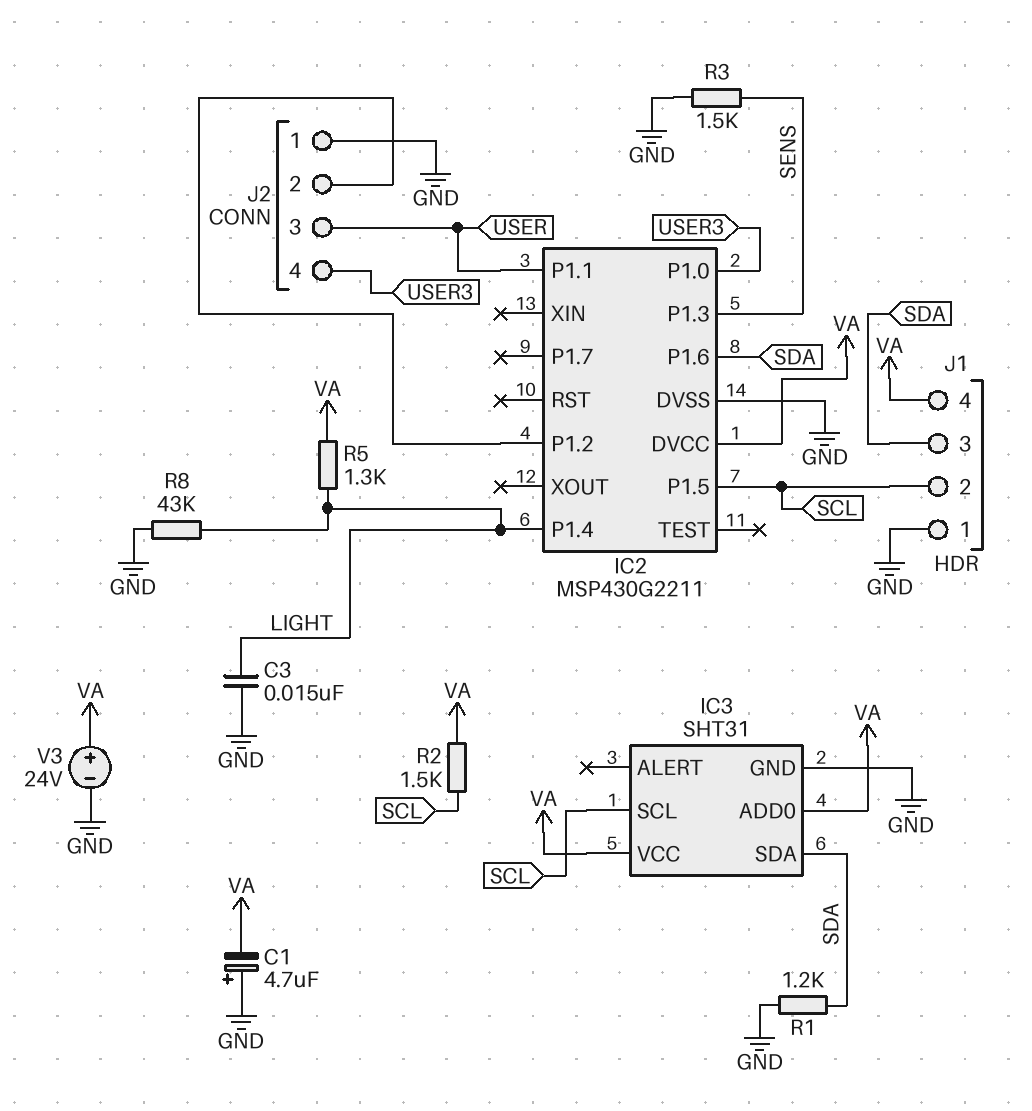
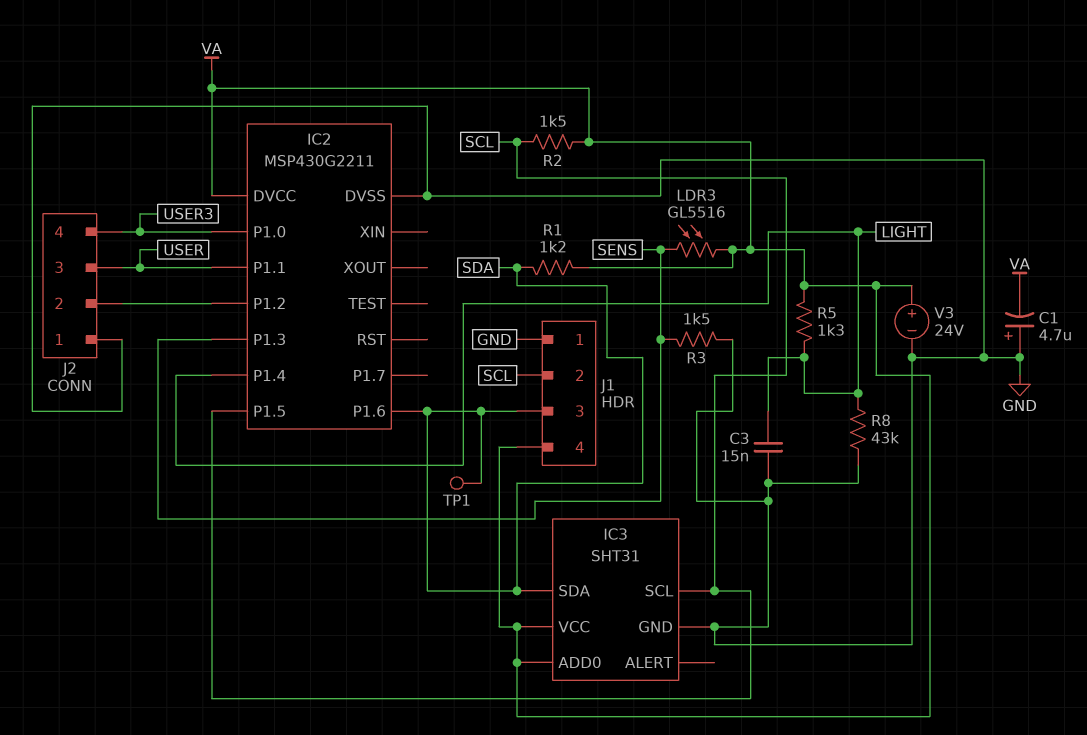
LDR3: none -> GL5516 (SENS, VA)
R1: 1.2k (GND, SDA) -> 1.2k (SDA, VA)
TP1: none -> test point (SDA)

